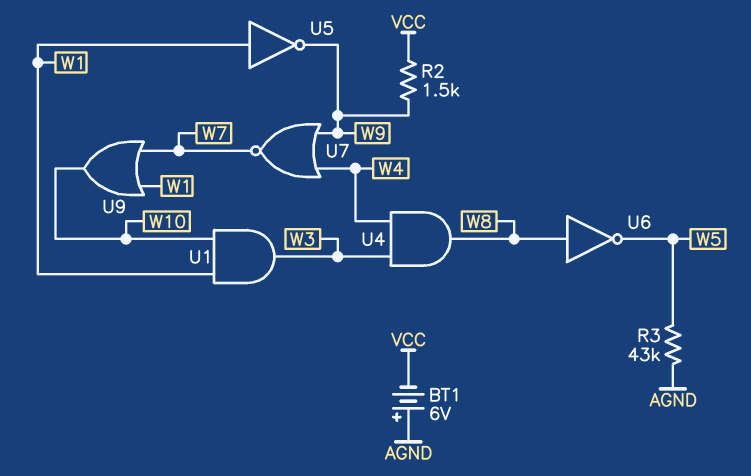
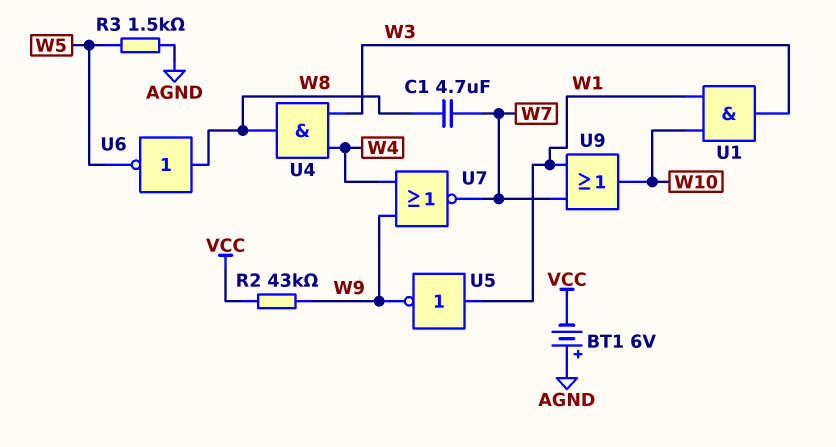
C1: none -> 4.7uF (W7, W8)
R2: 1.5k (VCC, W9) -> 43k (VCC, W9)
R3: 43k (AGND, W5) -> 1.5k (AGND, W5)

